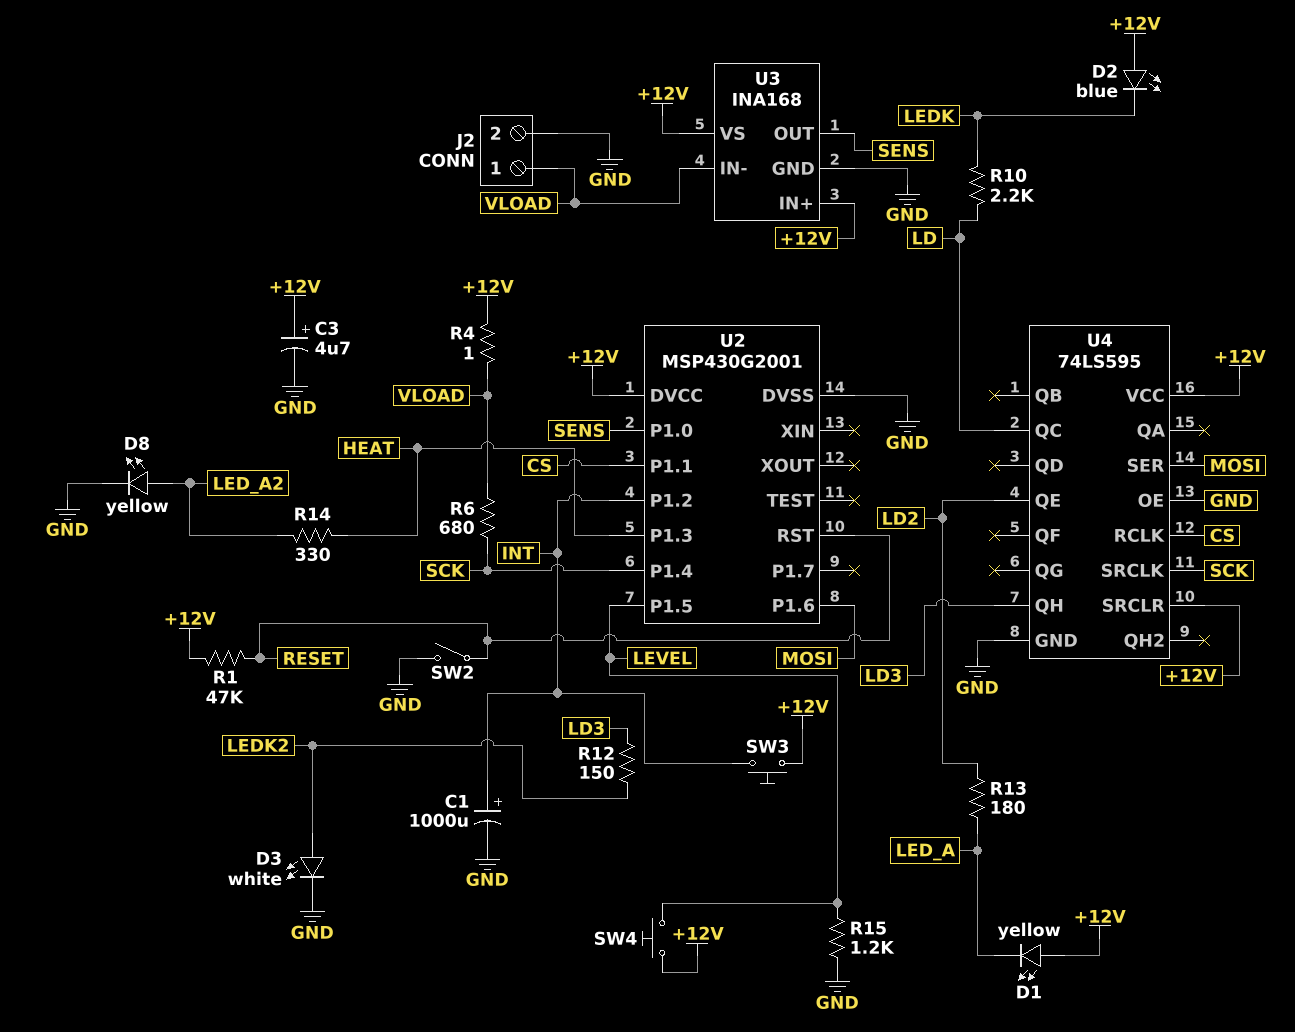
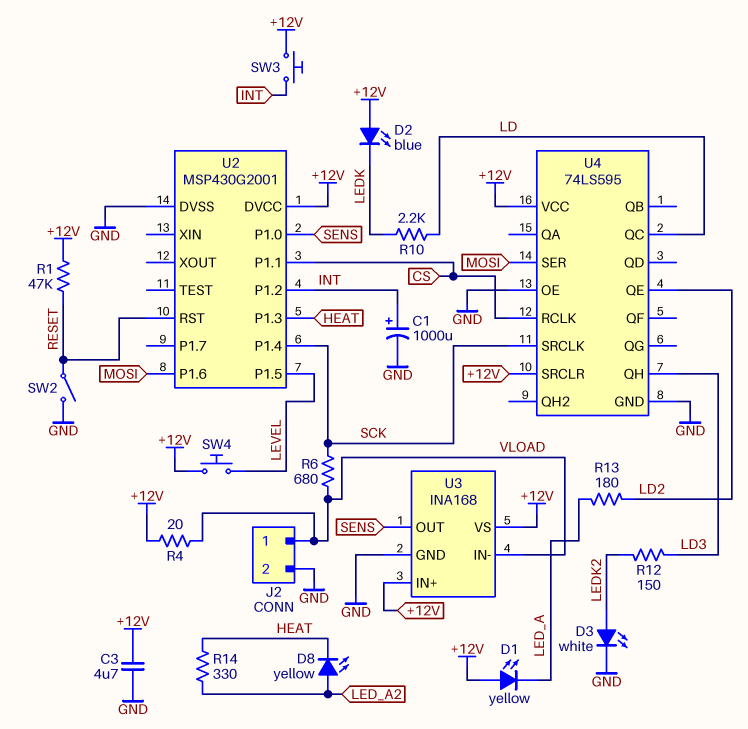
C3: 4.7uF (plus +12V, minus GND) -> 4.7uF (+12V, GND)
D8: LED yellow (A LED_A2, K GND) -> LED yellow (A LED_A2, K HEAT)
R4: 1 (+12V, VLOAD) -> 20 (+12V, VLOAD)
R15: 1.2k (GND, LEVEL) -> none

